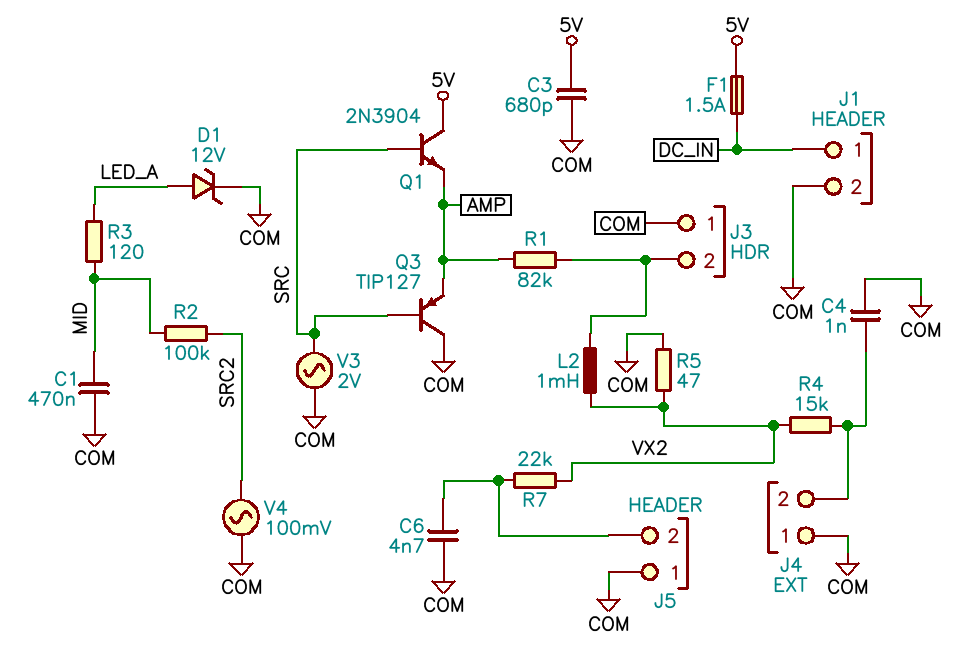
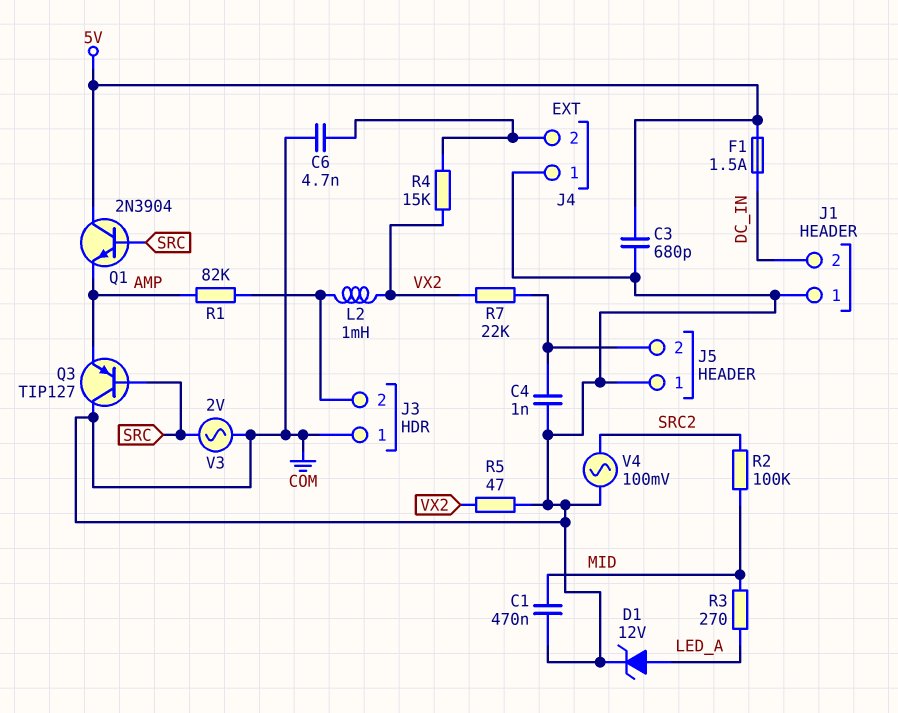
C4: 1nF (COM, J4/2) -> 1nF (COM, J5/2)
C6: 4.7nF (COM, J5/2) -> 4.7nF (COM, J4/2)
J1 pin 1: DC_IN -> COM
J1 pin 2: COM -> DC_IN
R3: 120 (LED_A, MID) -> 270 (LED_A, MID)

